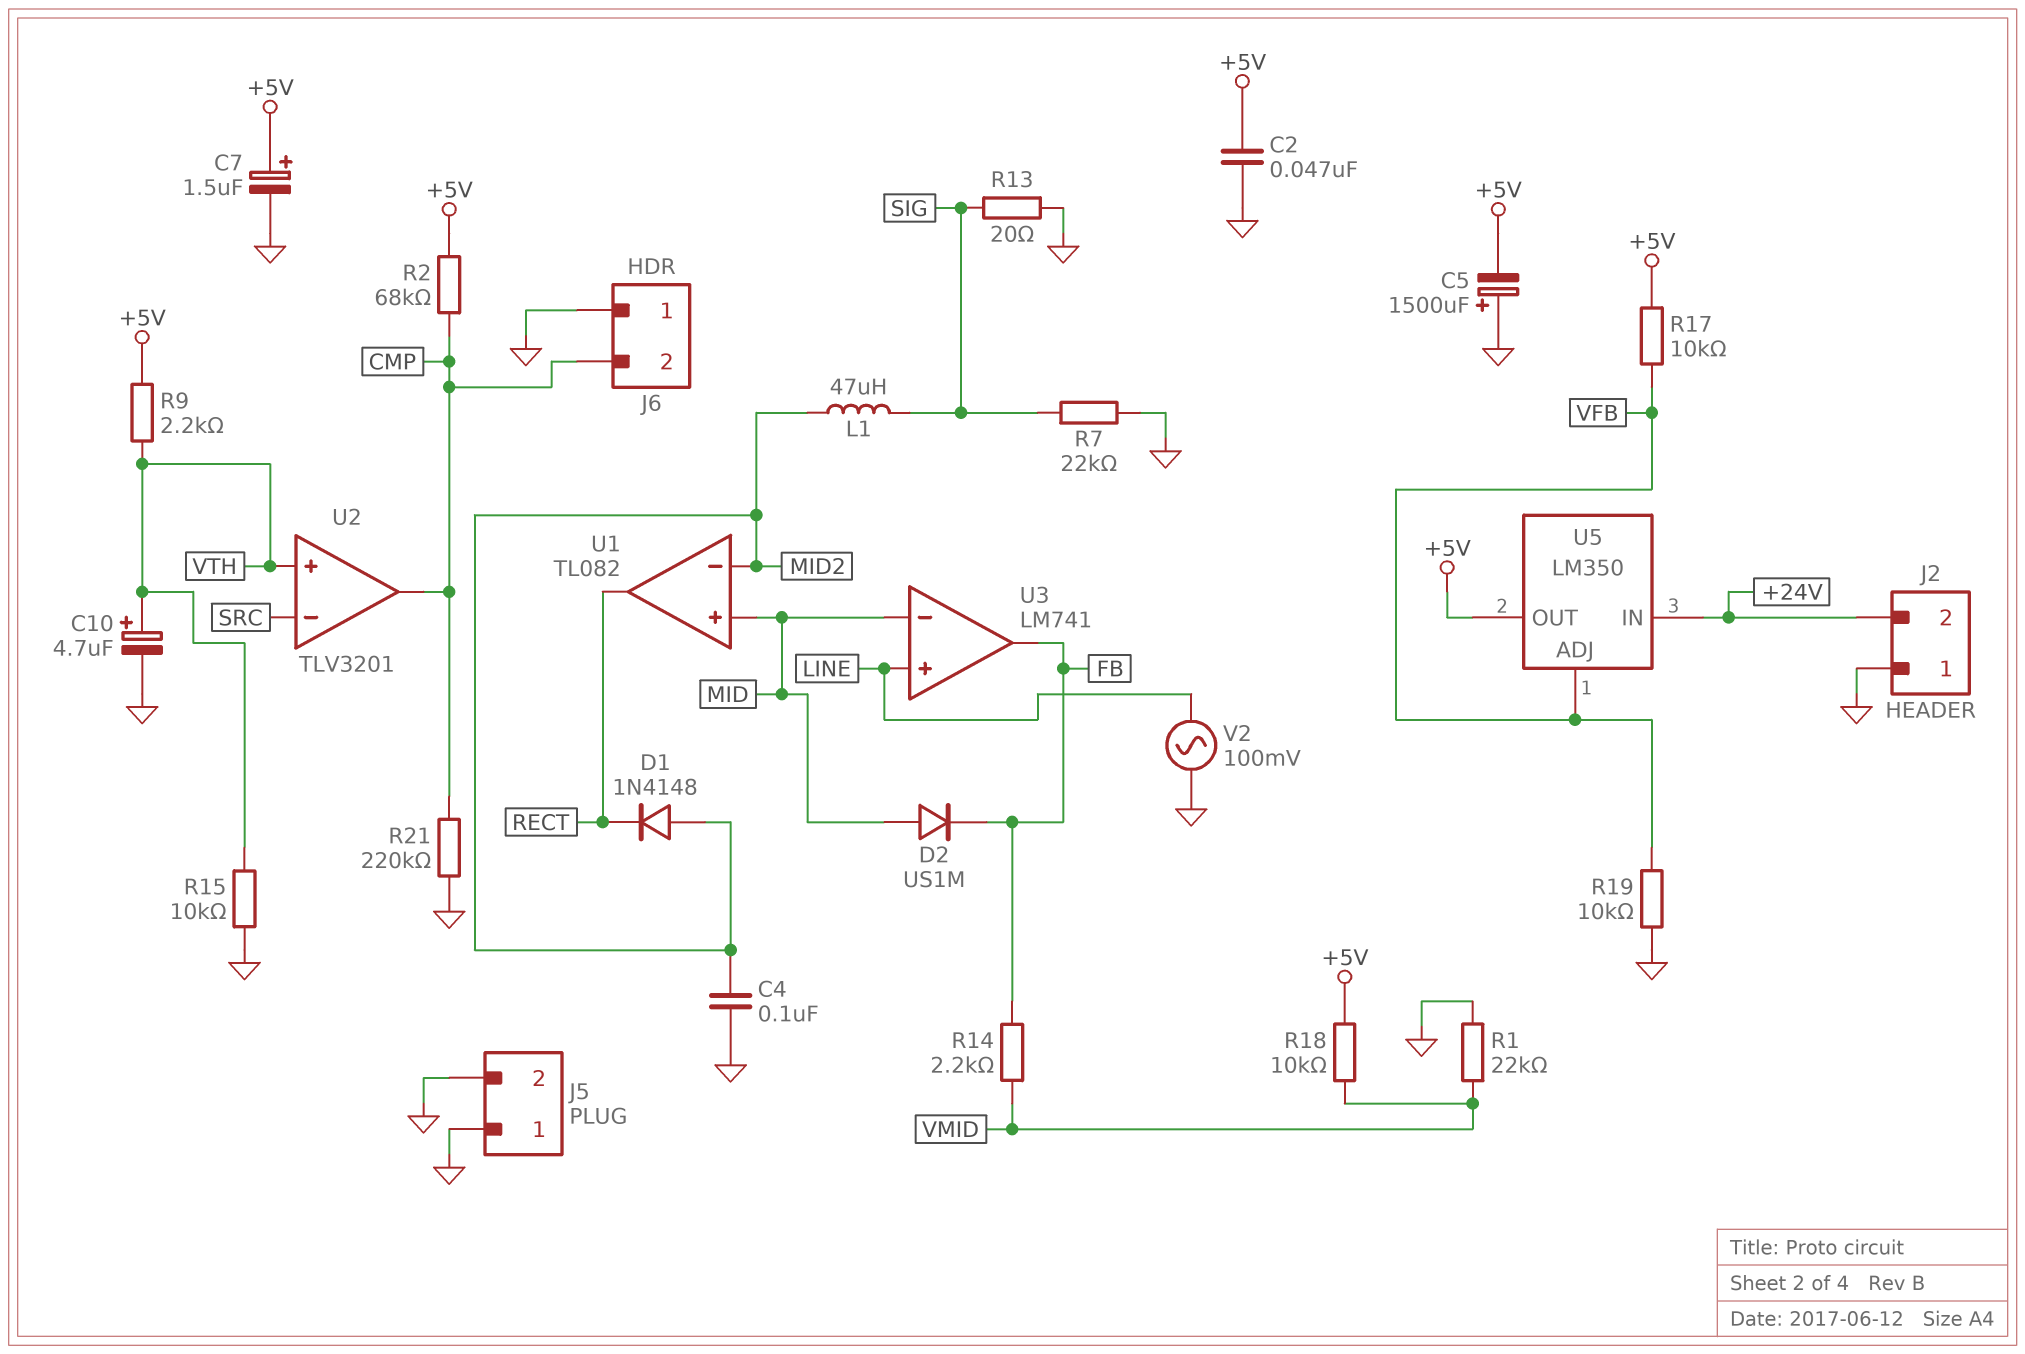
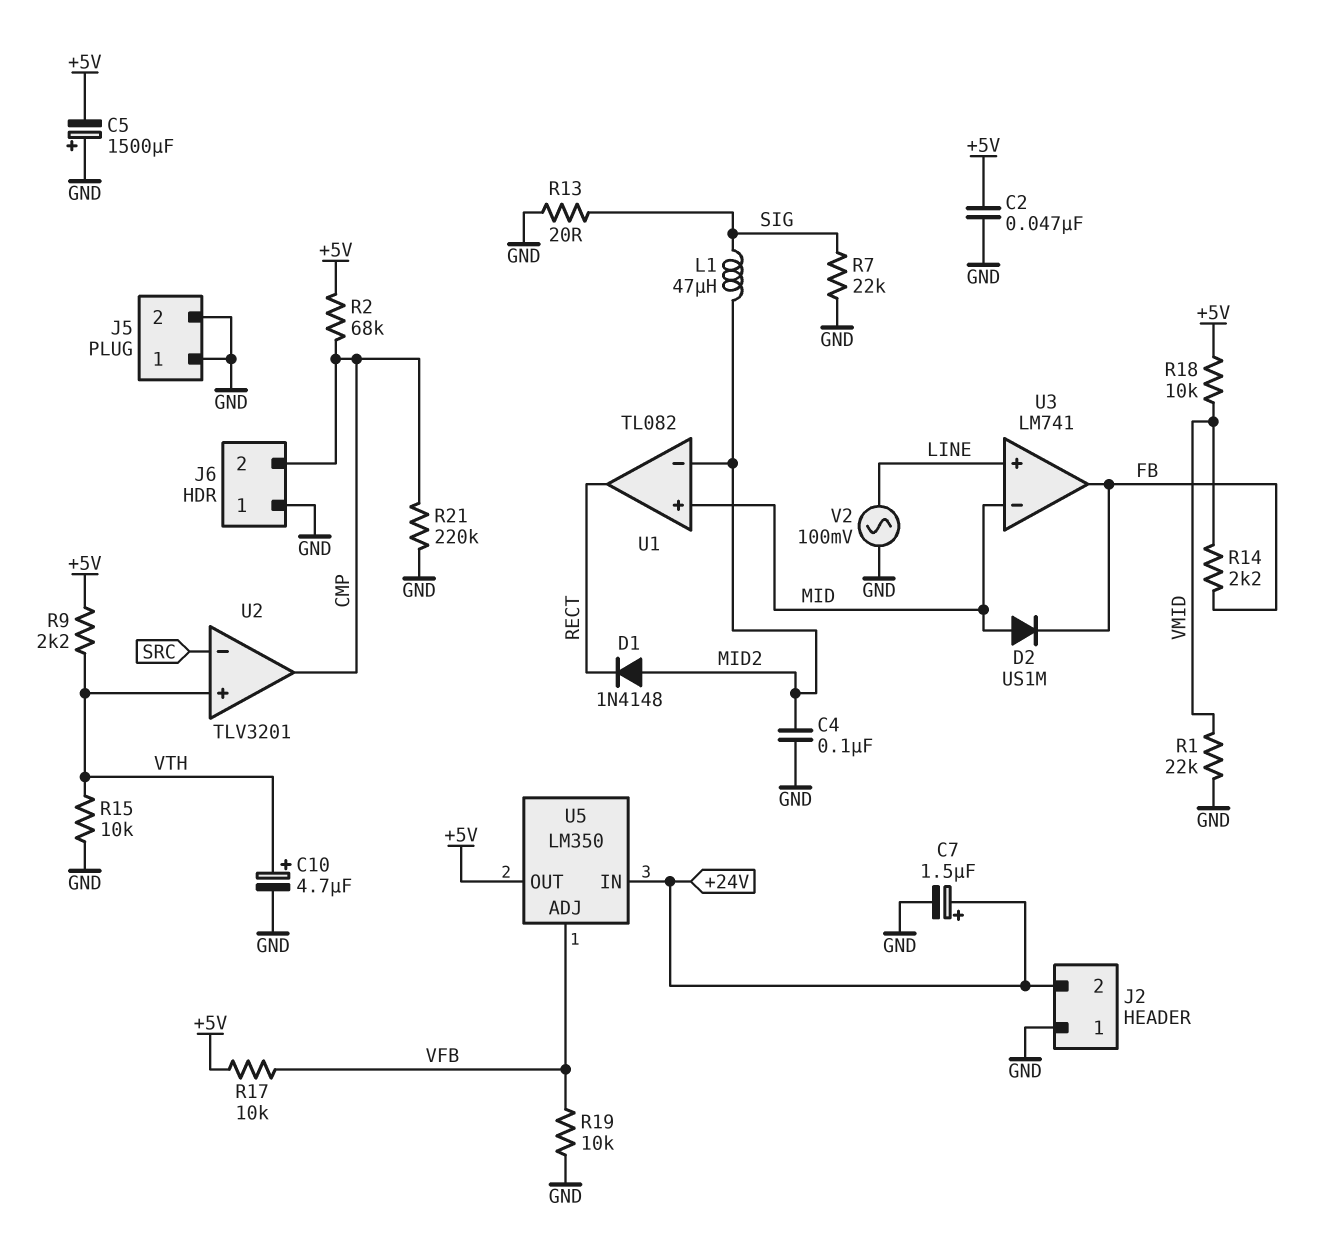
C7: 1.5uF (plus +5V, minus GND) -> 1.5uF (plus +24V, minus GND)

